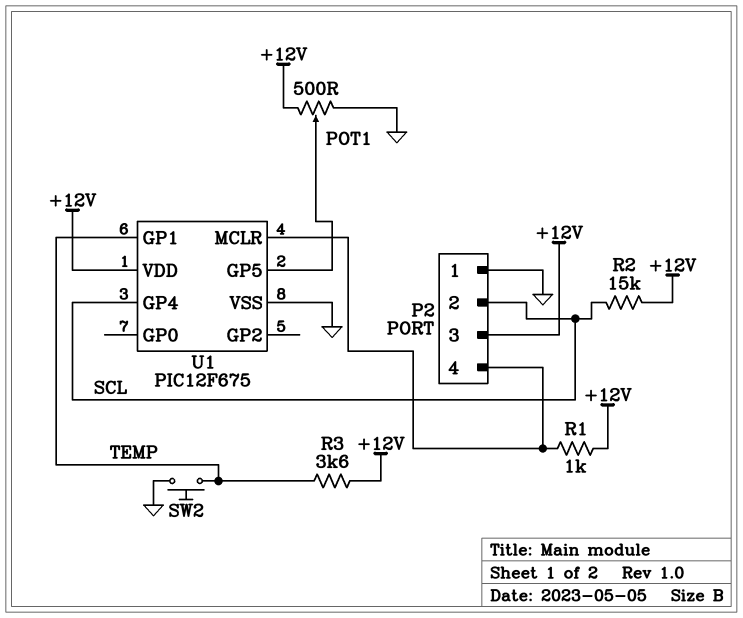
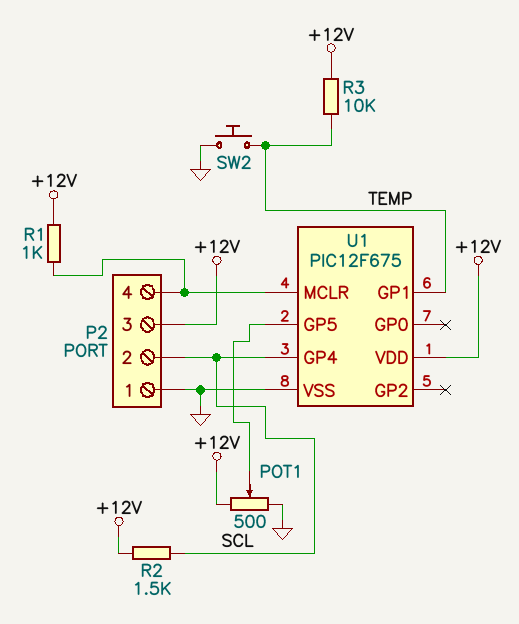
R2: 15k (+12V, SCL) -> 1.5k (+12V, SCL)
R3: 3.6k (+12V, TEMP) -> 10k (+12V, TEMP)

